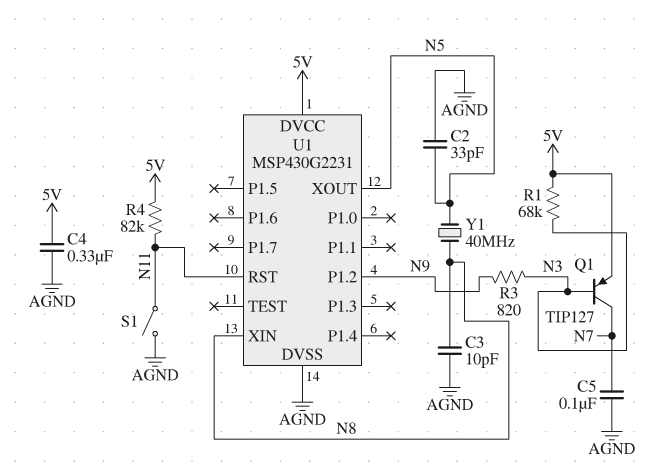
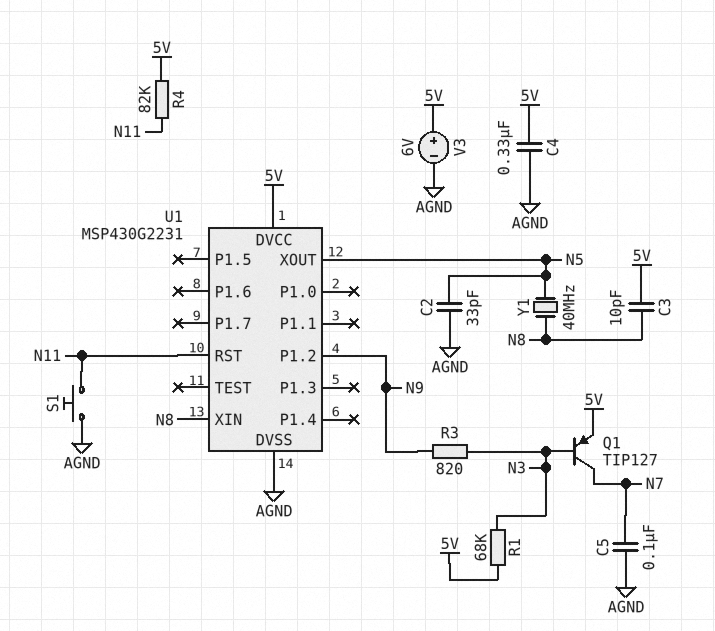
C3: 10pF (AGND, N8) -> 10pF (5V, N8)
S1: switch (AGND, N11) -> button (AGND, N11)
V3: none -> 6V (plus 5V, minus AGND)

